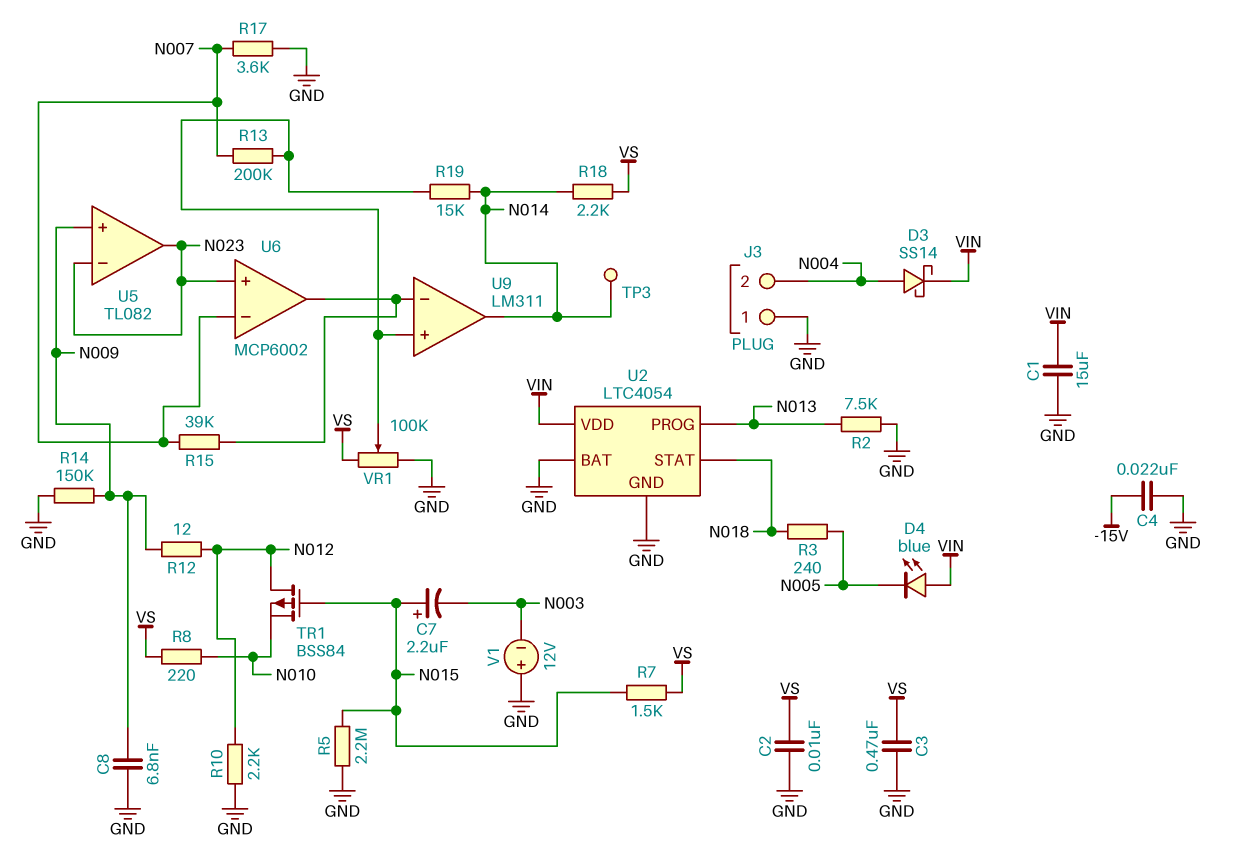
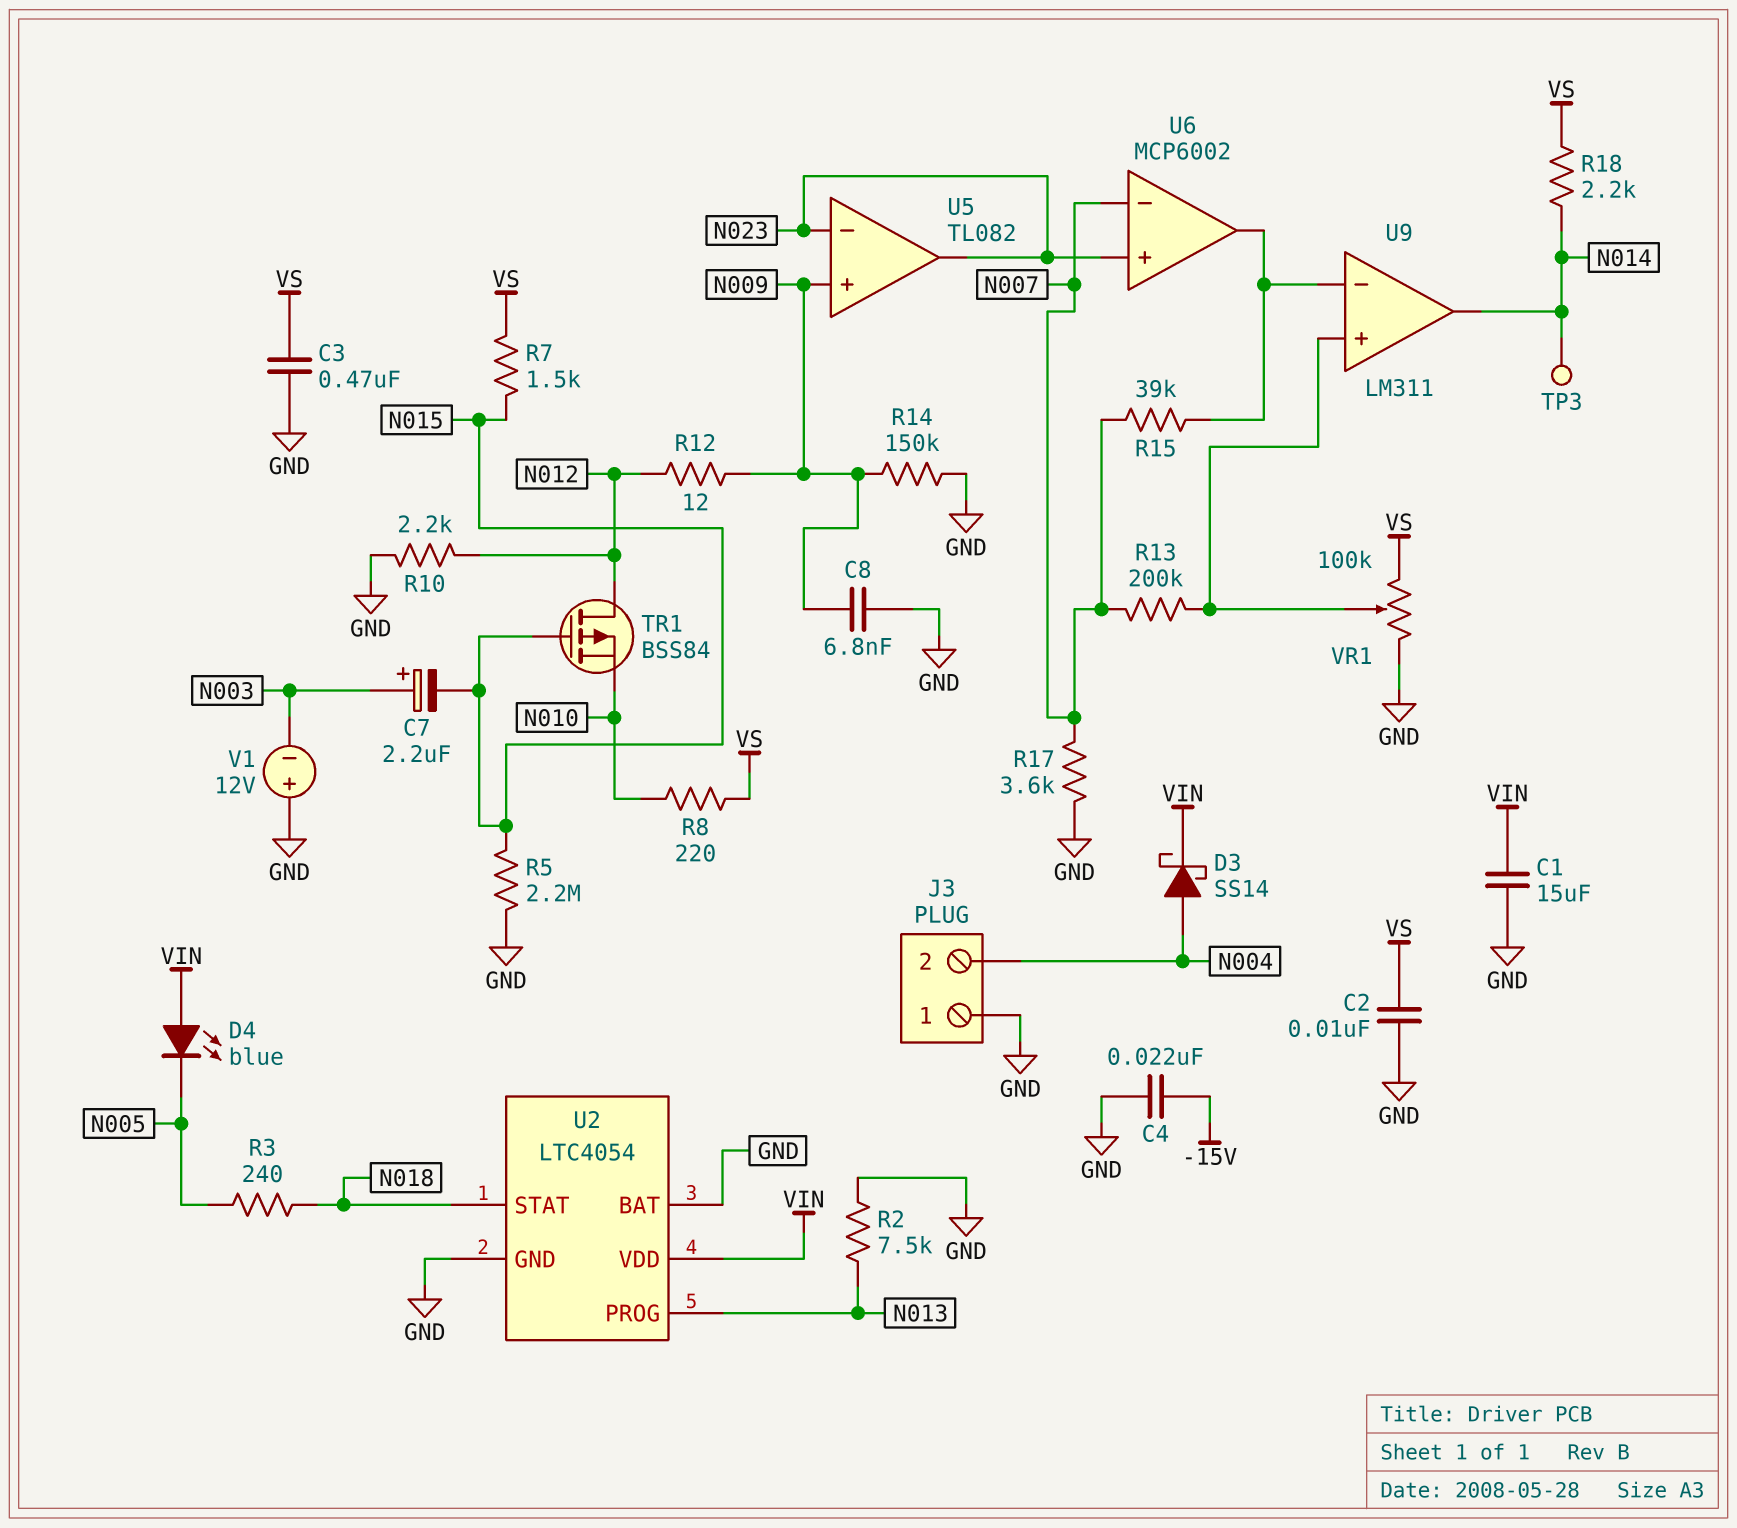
C7: 2.2uF (plus N015, minus N003) -> 2.2uF (plus N003, minus N015)
R19: 15k (N014, U9/in+) -> none

